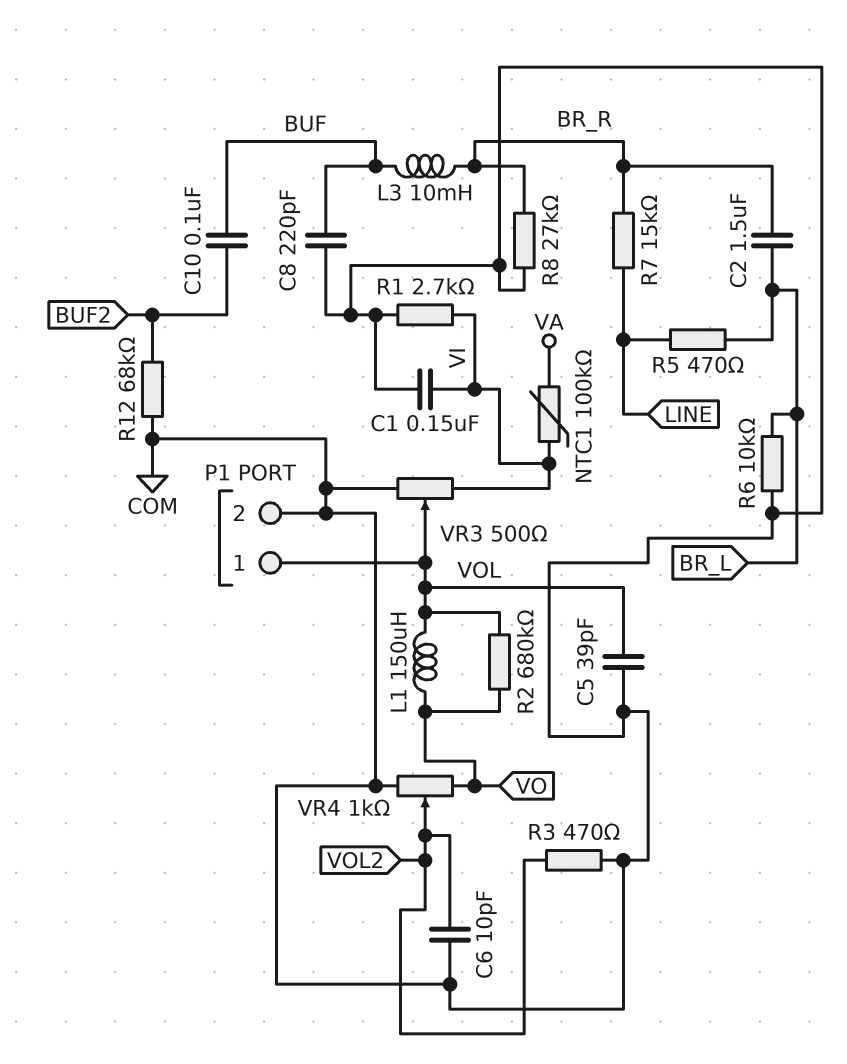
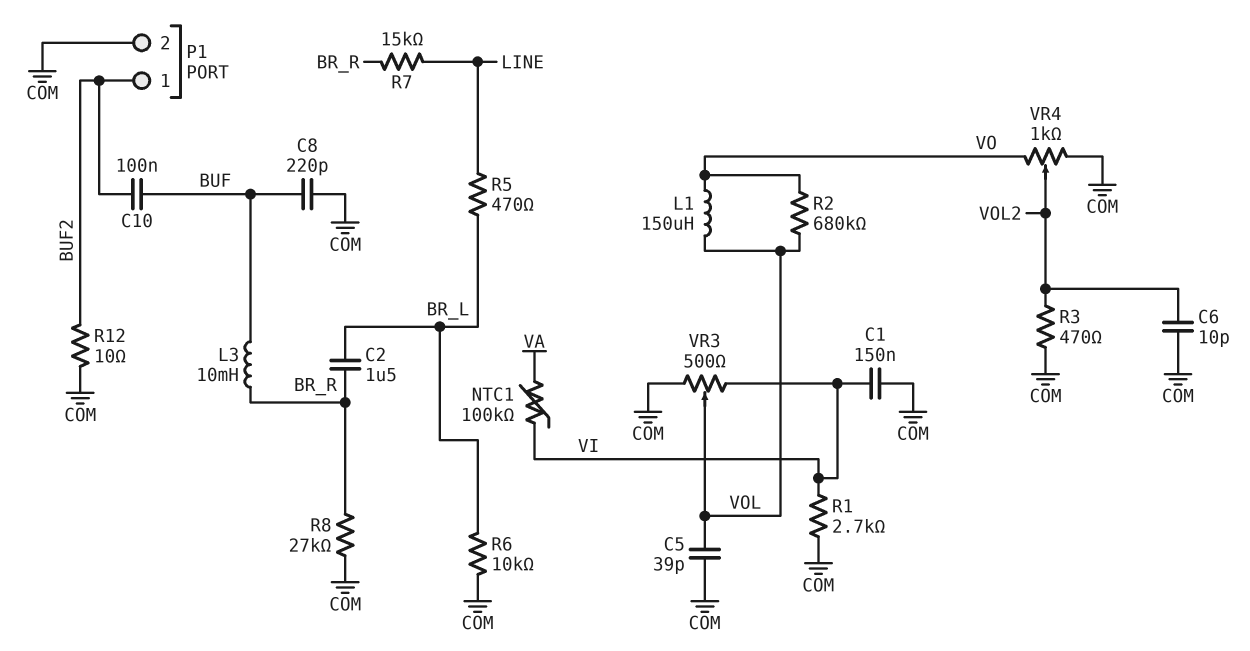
P1 pin 1: VOL -> BUF2
R12: 68k (BUF2, COM) -> 10 (BUF2, COM)

